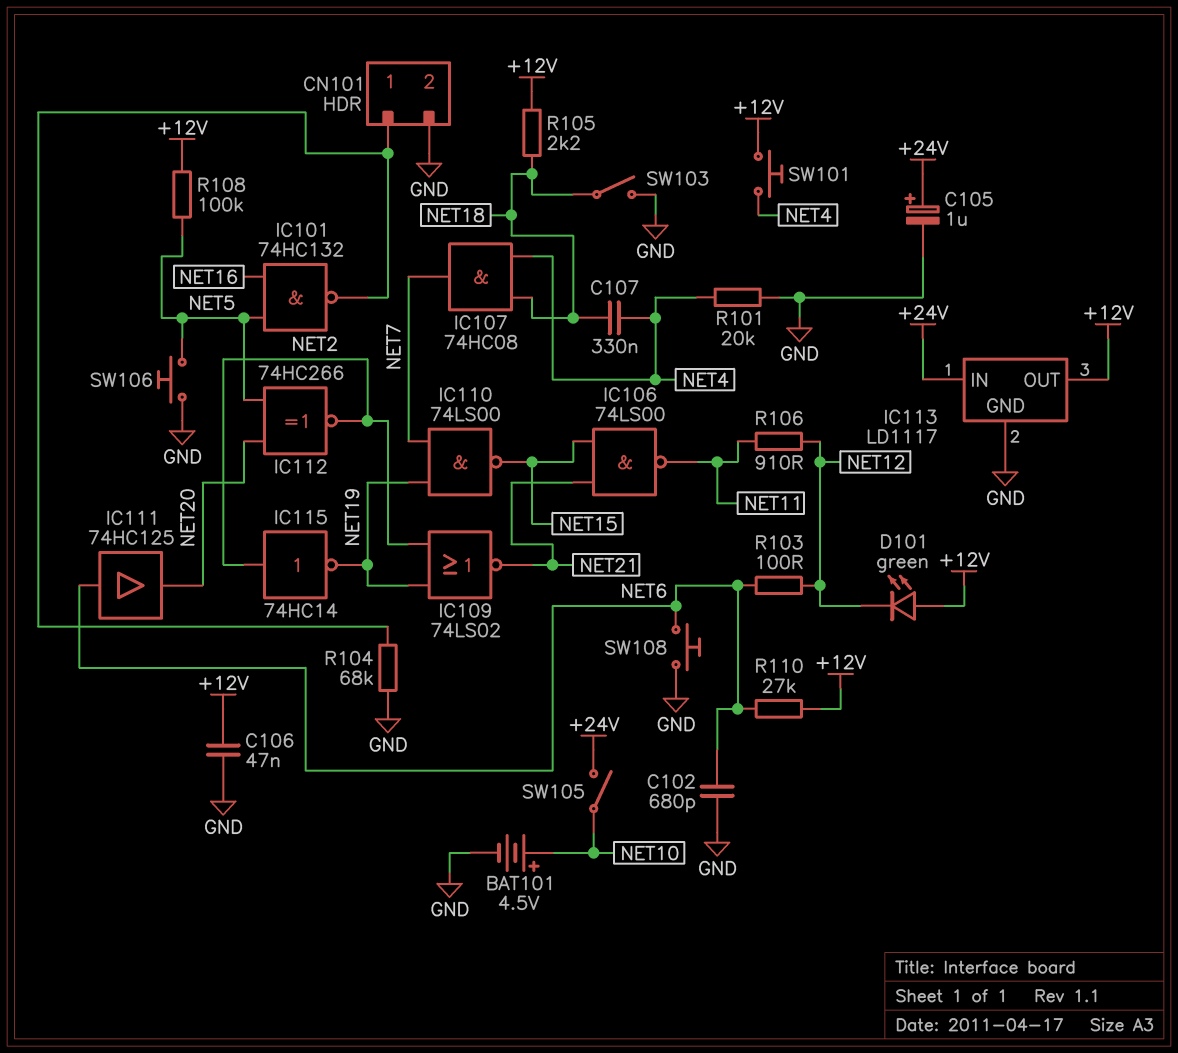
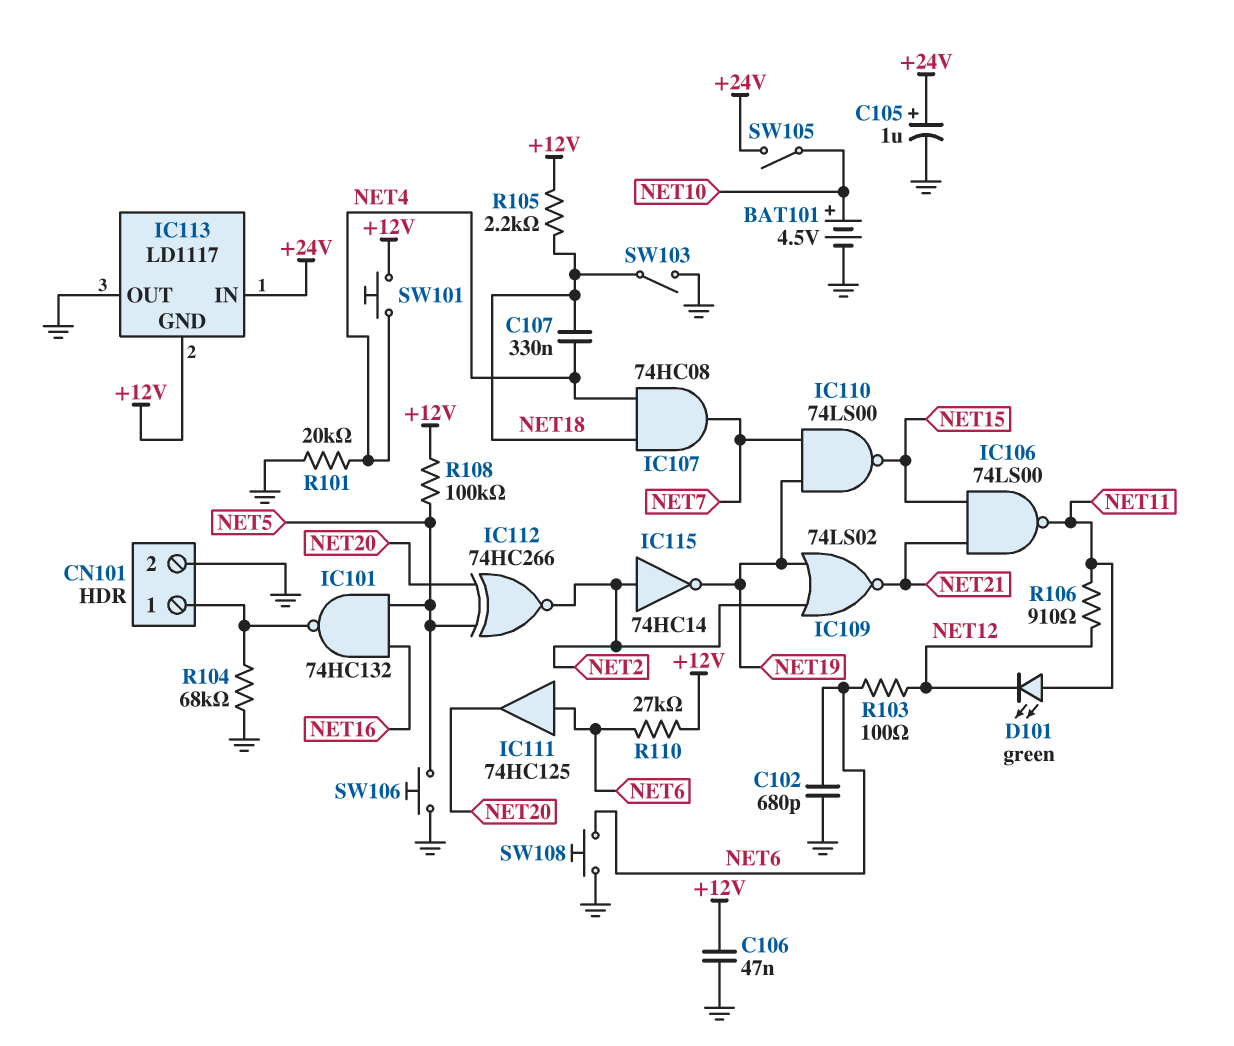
D101: LED green (A +12V, K NET12) -> LED green (A NET11, K NET12)
IC113 pin GND: GND -> +12V
IC113 pin OUT: +12V -> GND

